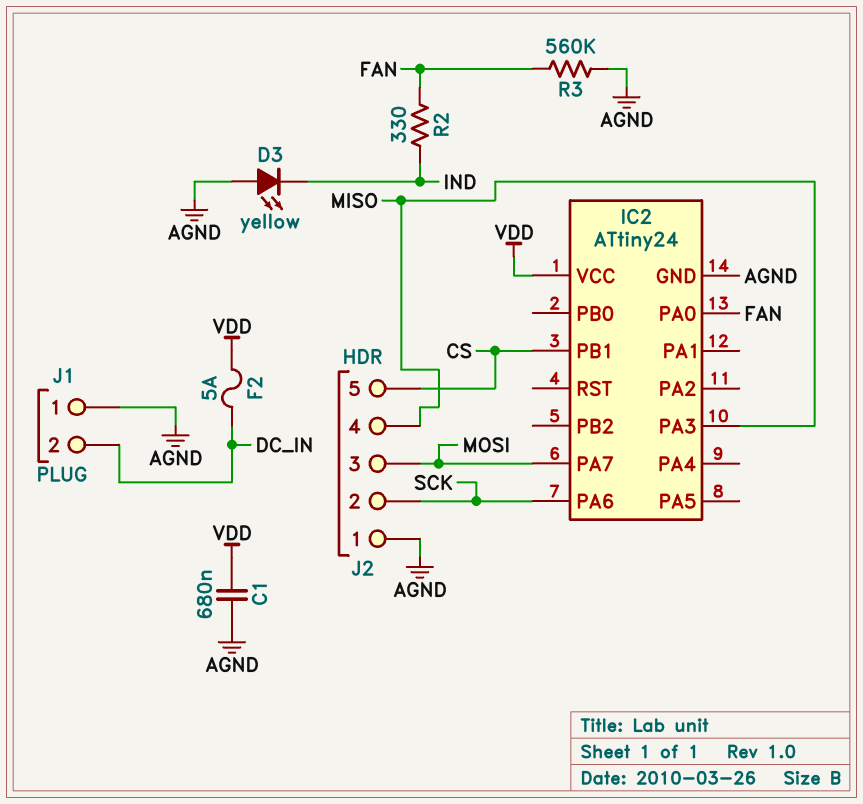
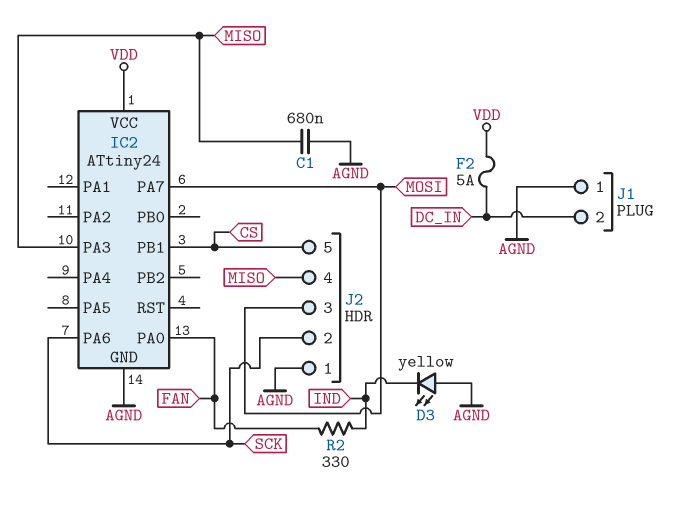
C1: 680nF (AGND, VDD) -> 680nF (AGND, MISO)
R3: 560k (AGND, FAN) -> none

